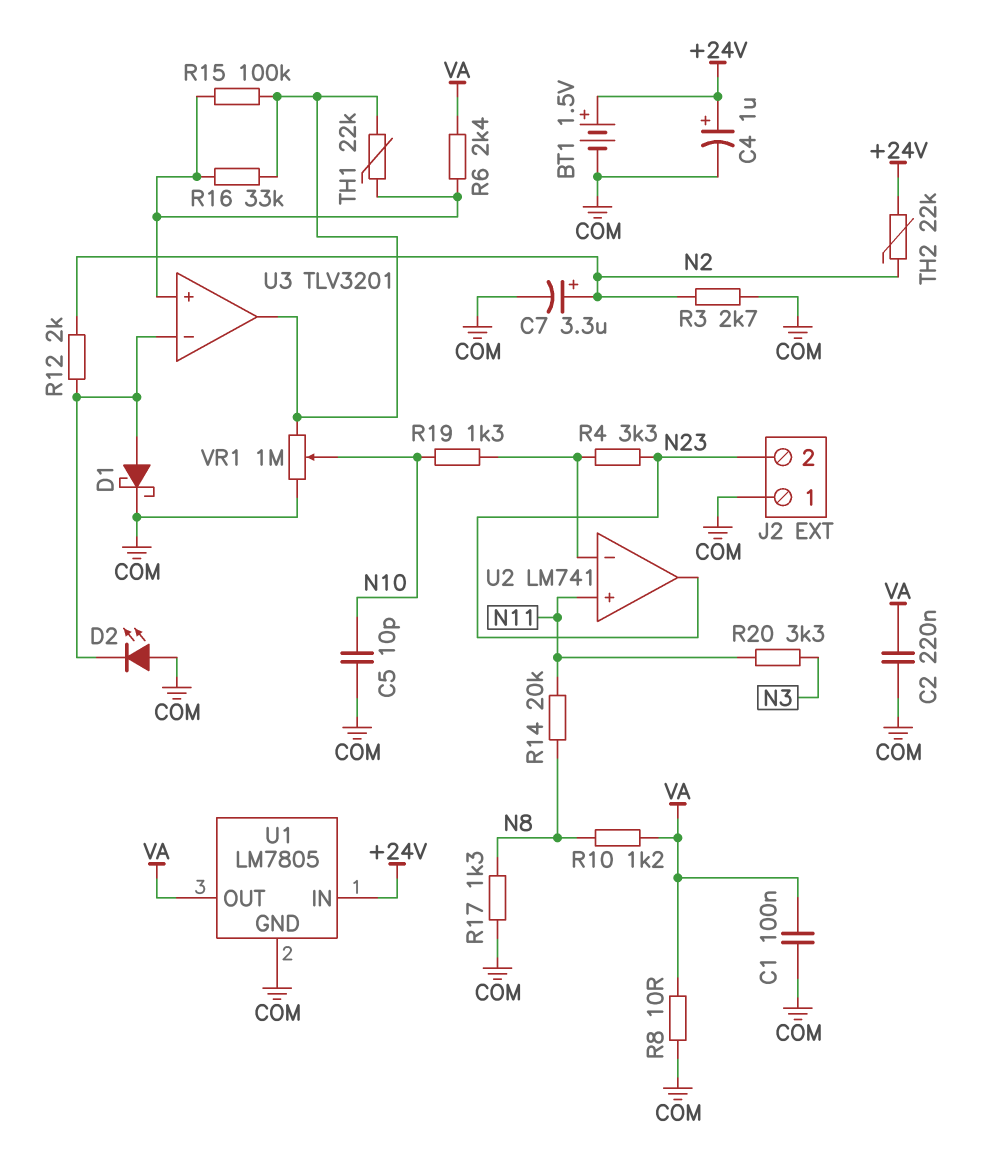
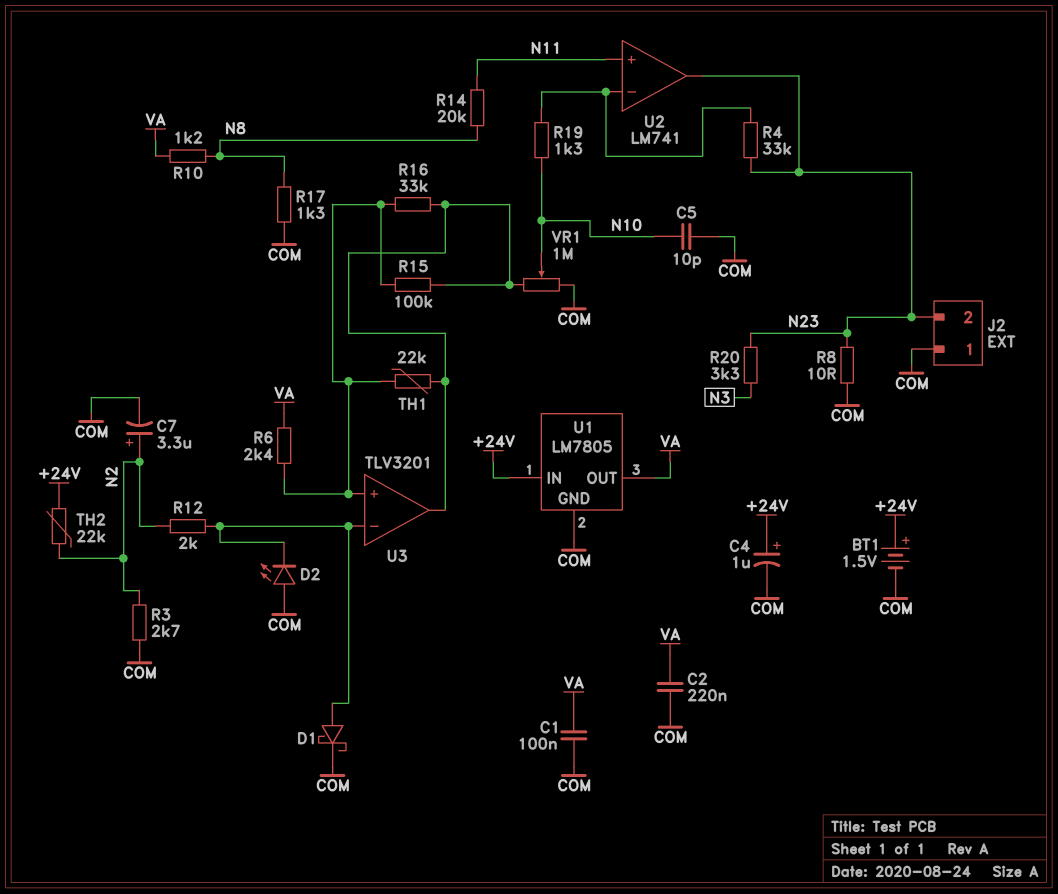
R4: 3.3k (N23, U2/in-) -> 33k (N23, U2/in-)
R8: 10 (COM, VA) -> 10 (COM, N23)
R20: 3.3k (N3, N11) -> 3.3k (N3, N23)

